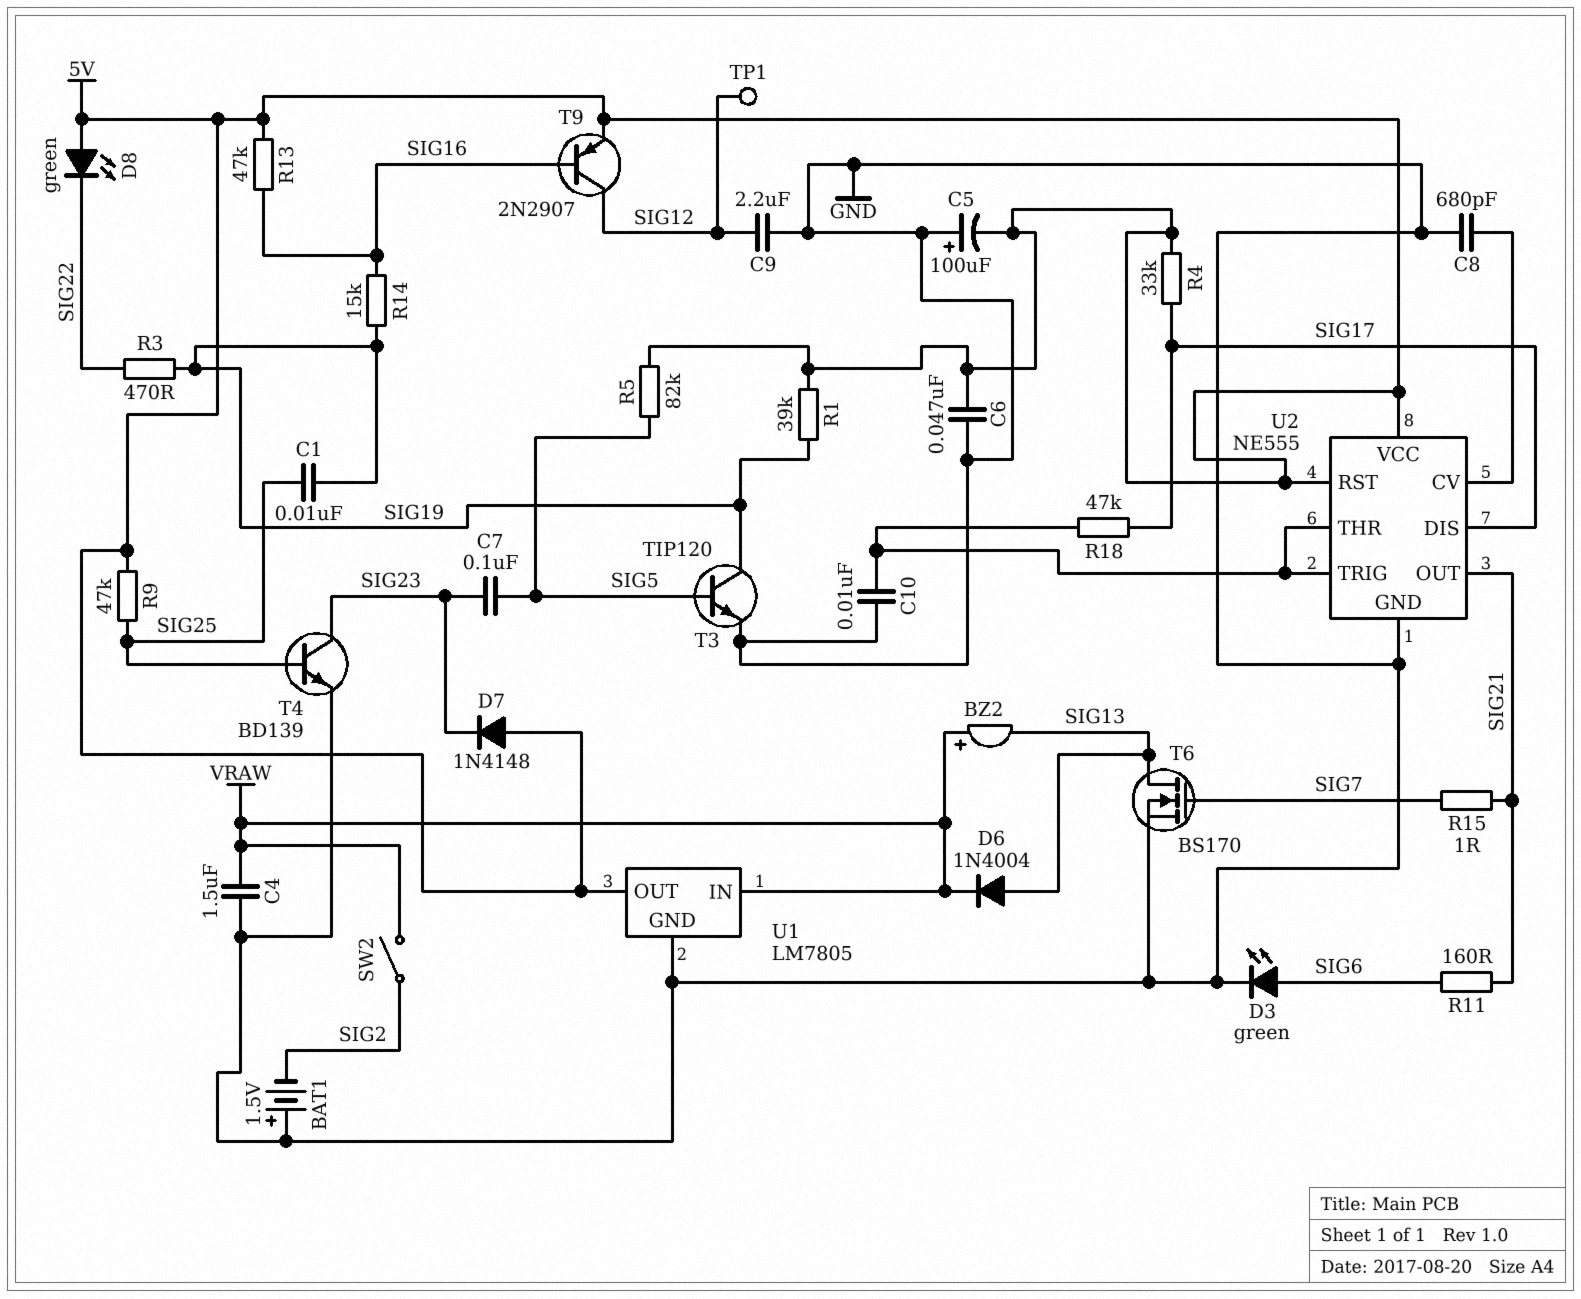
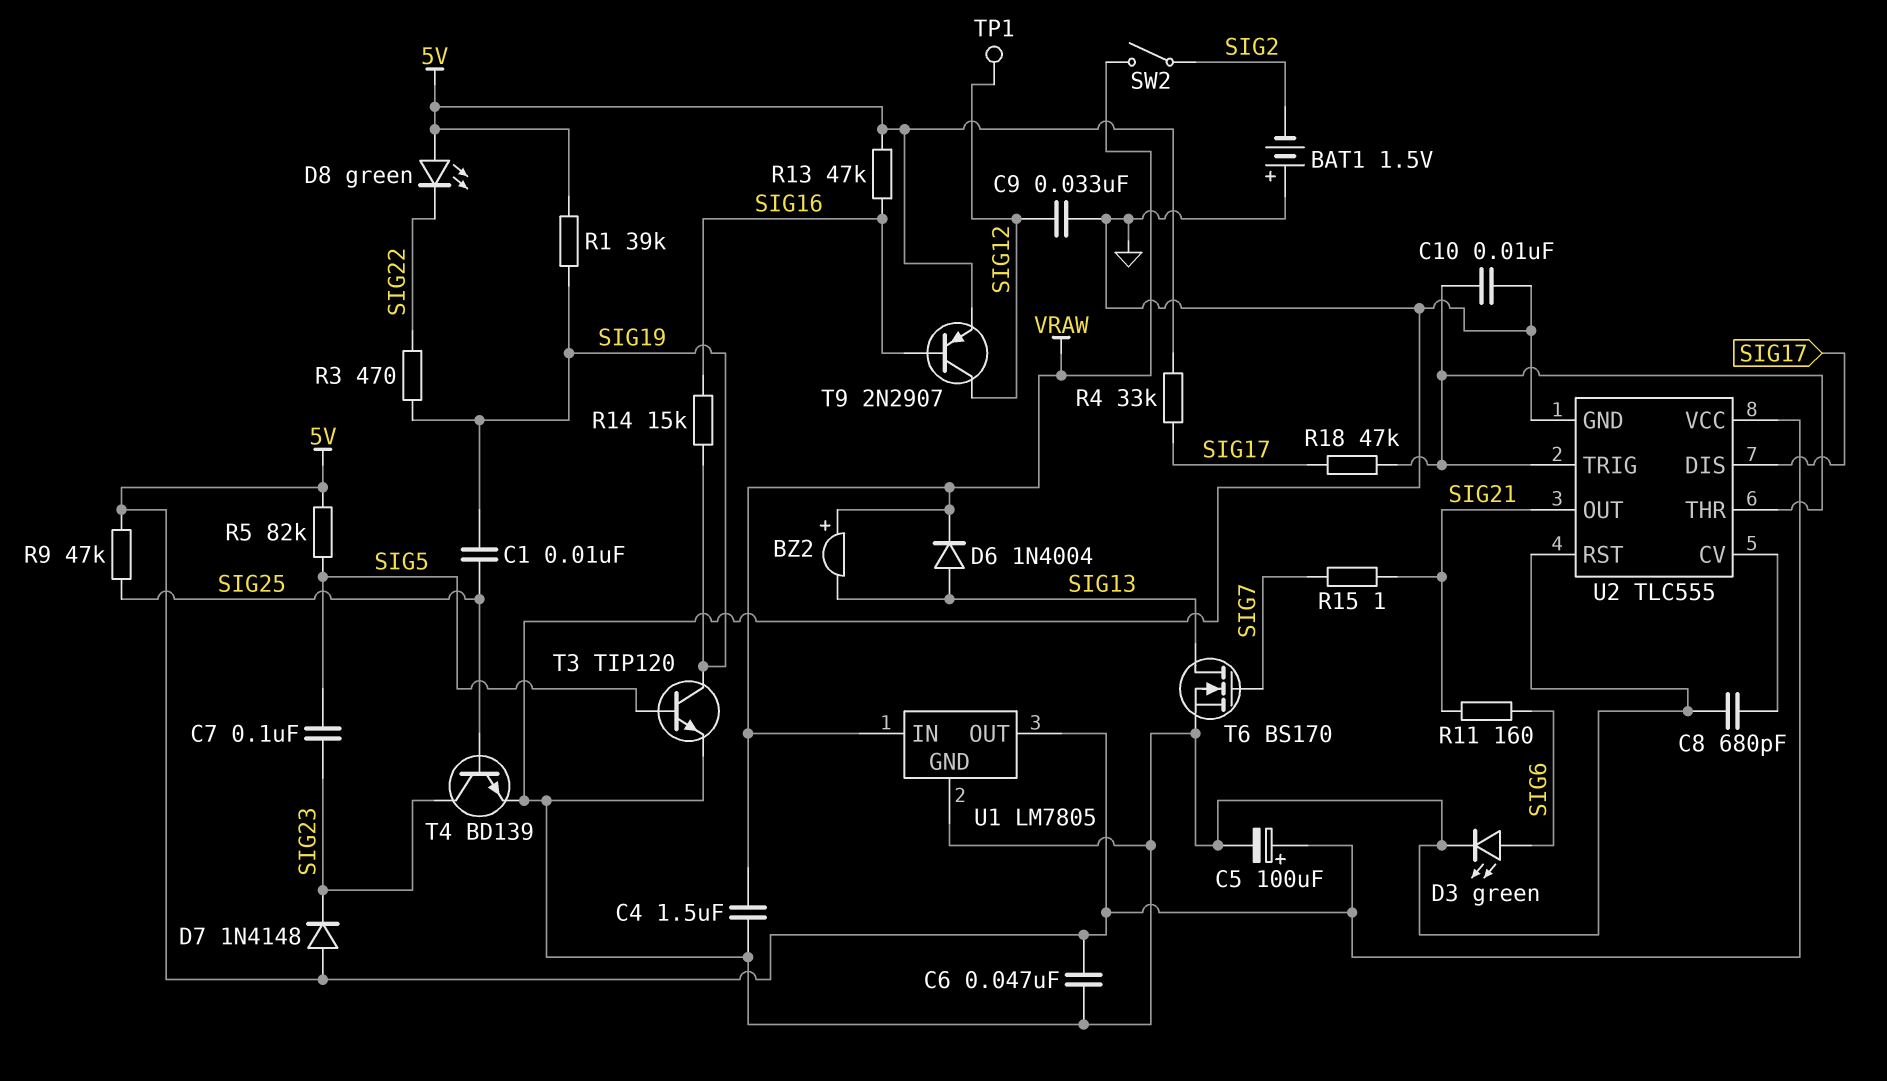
C5: 100uF (plus GND, minus 5V) -> 100uF (plus 5V, minus GND)
C9: 2.2uF (GND, SIG12) -> 33nF (GND, SIG12)
U2: NE555 -> TLC555
U2 pin RST: 5V -> GND

